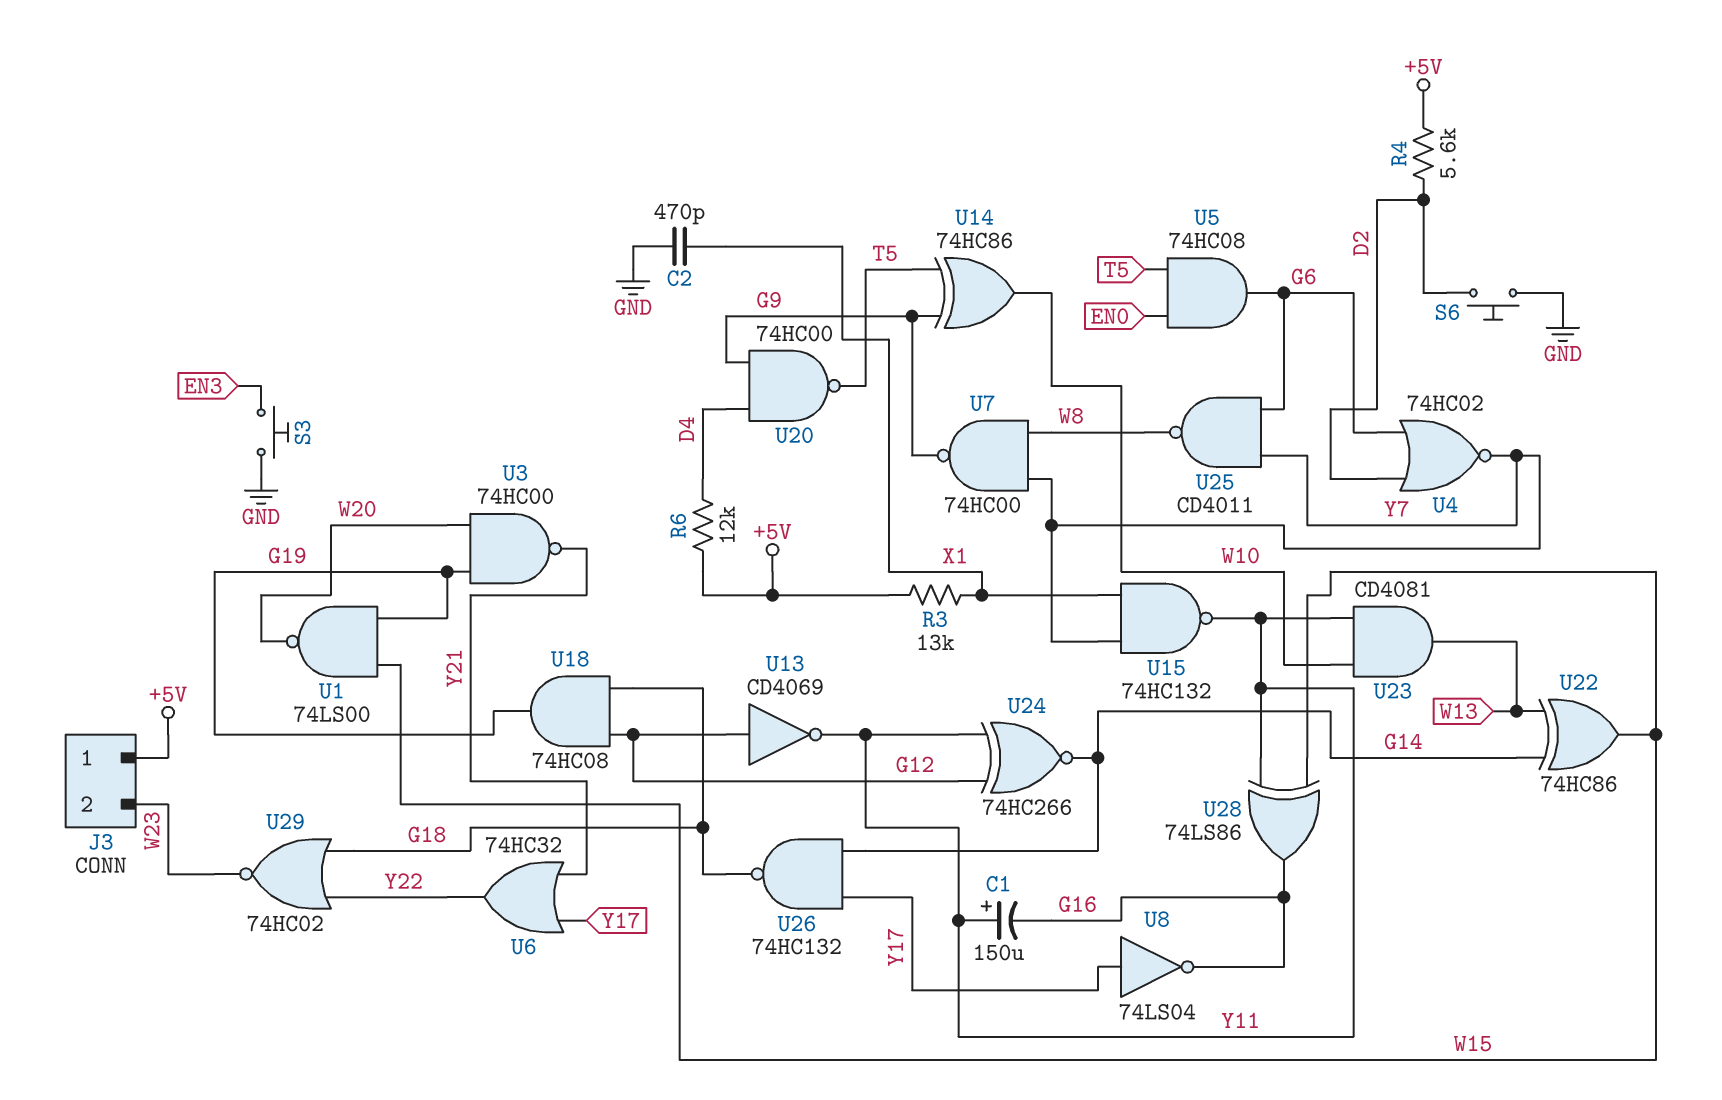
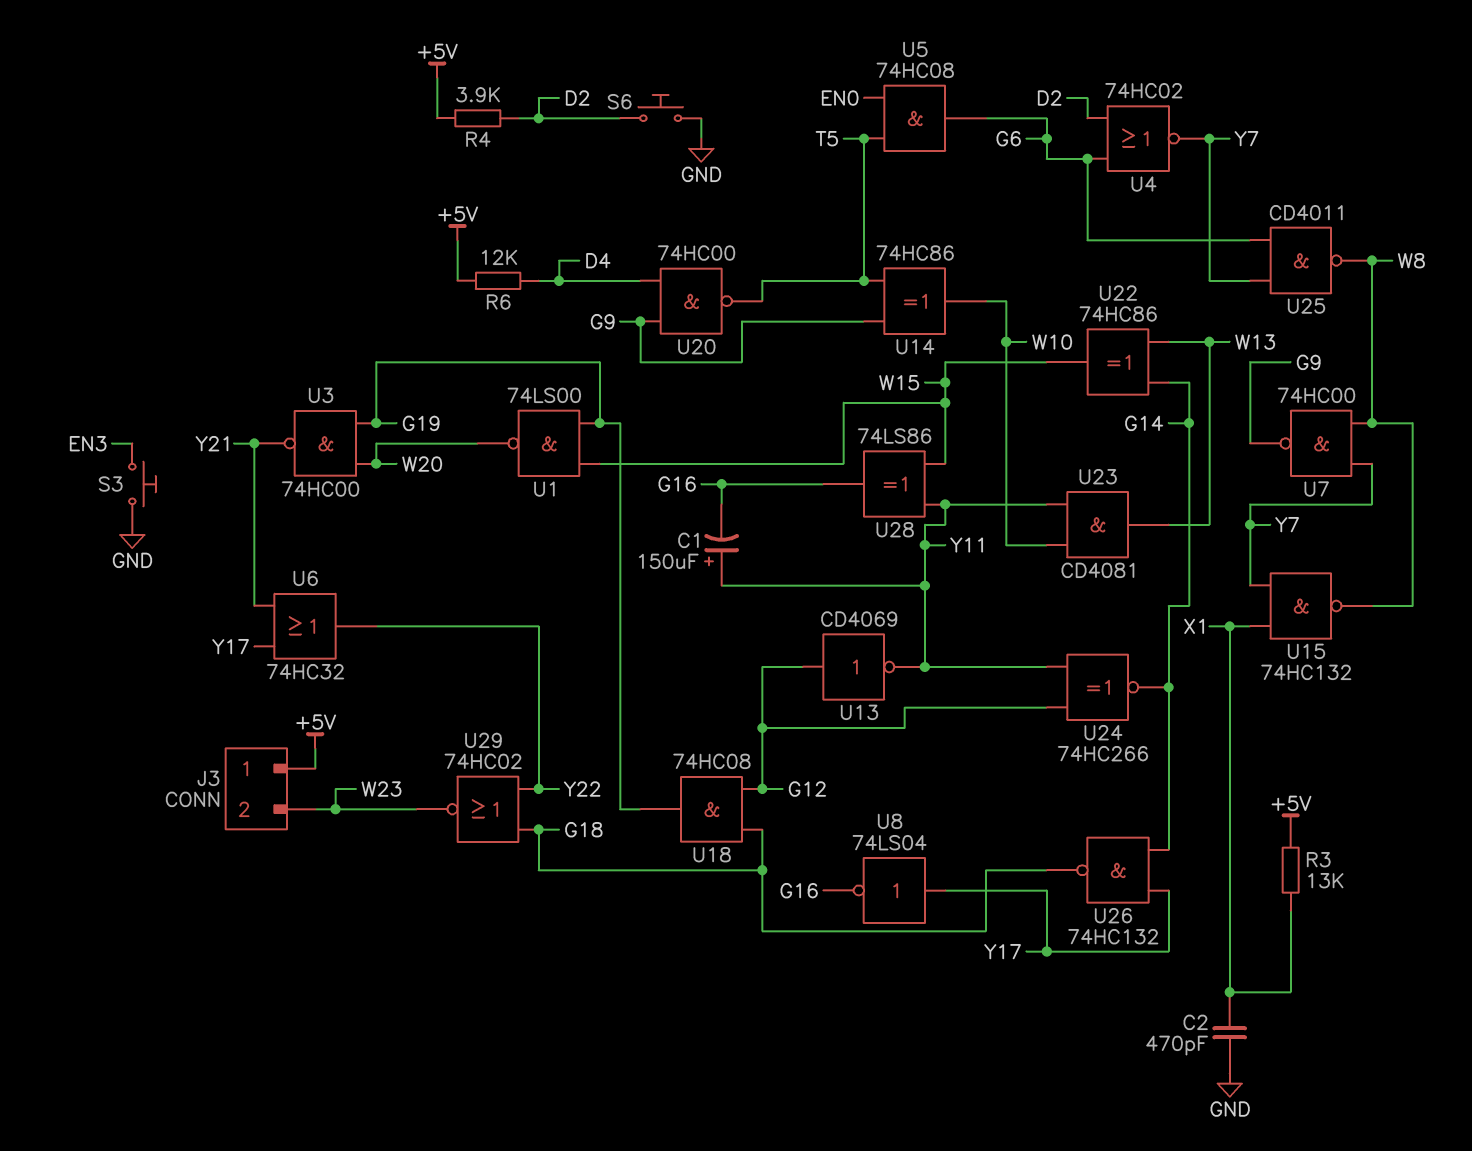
R4: 5.6k (+5V, D2) -> 3.9k (+5V, D2)
U15: NAND 74HC132 (in X1, in Y7, out Y11) -> NAND 74HC132 (in X1, in Y7, out W8)

